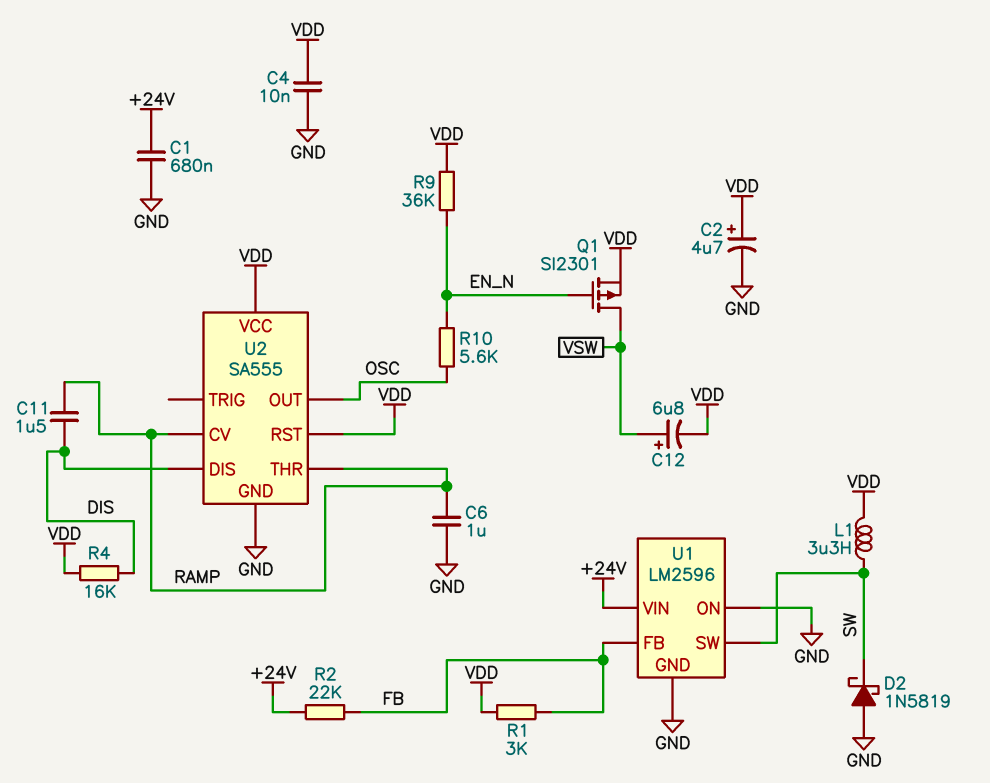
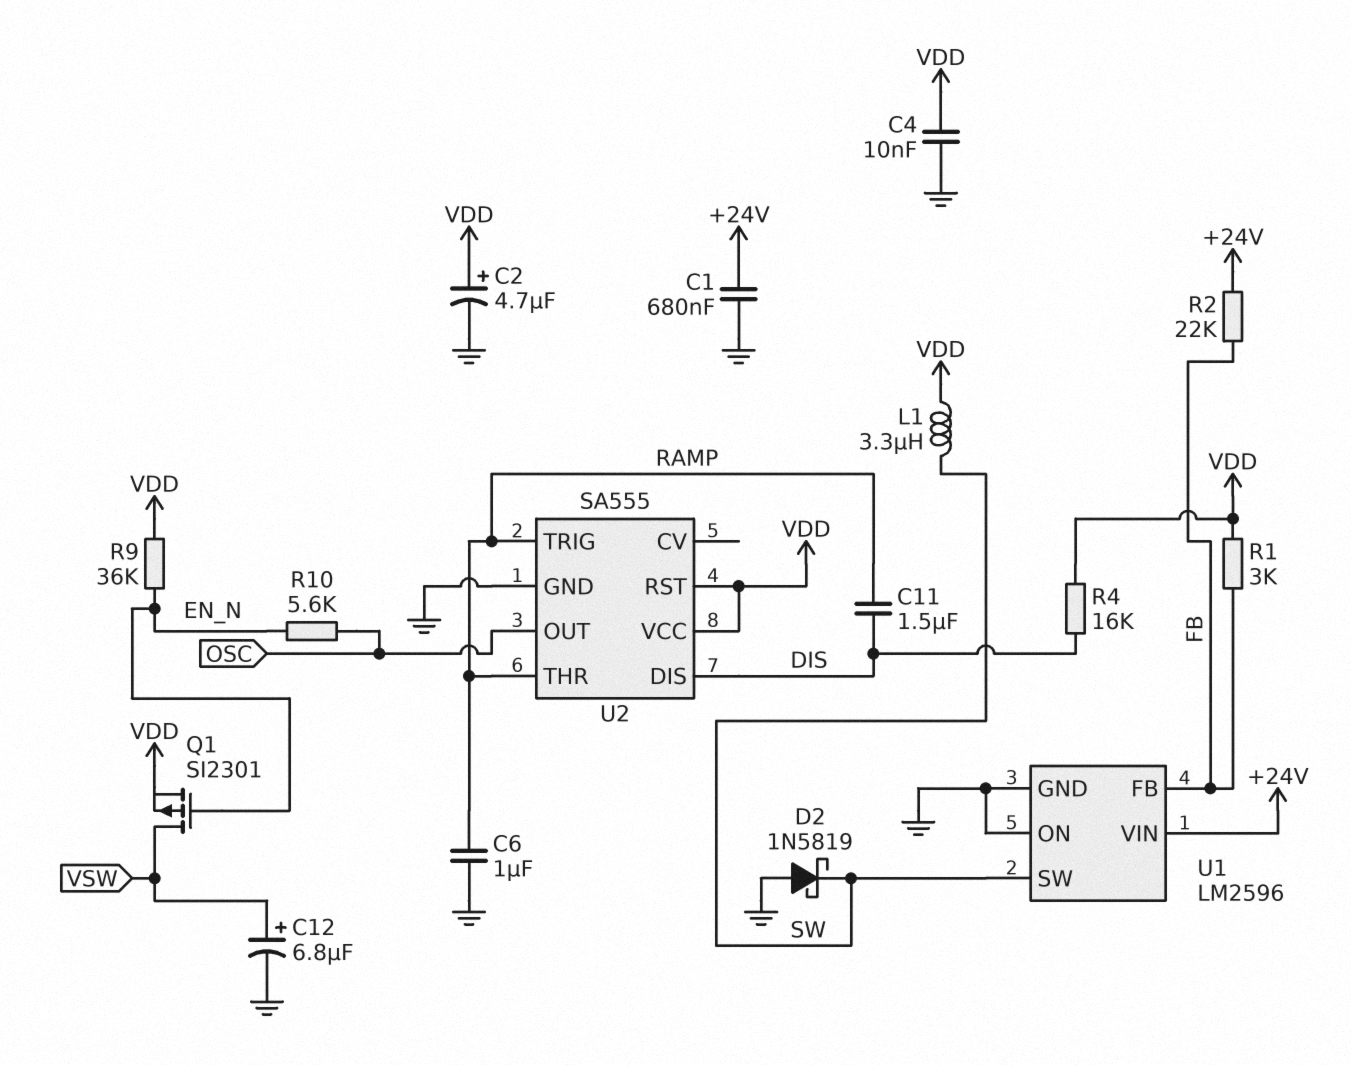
C12: 6.8uF (plus VSW, minus VDD) -> 6.8uF (plus VSW, minus GND)
U2 pin CV: RAMP -> none
U2 pin TRIG: none -> RAMP

